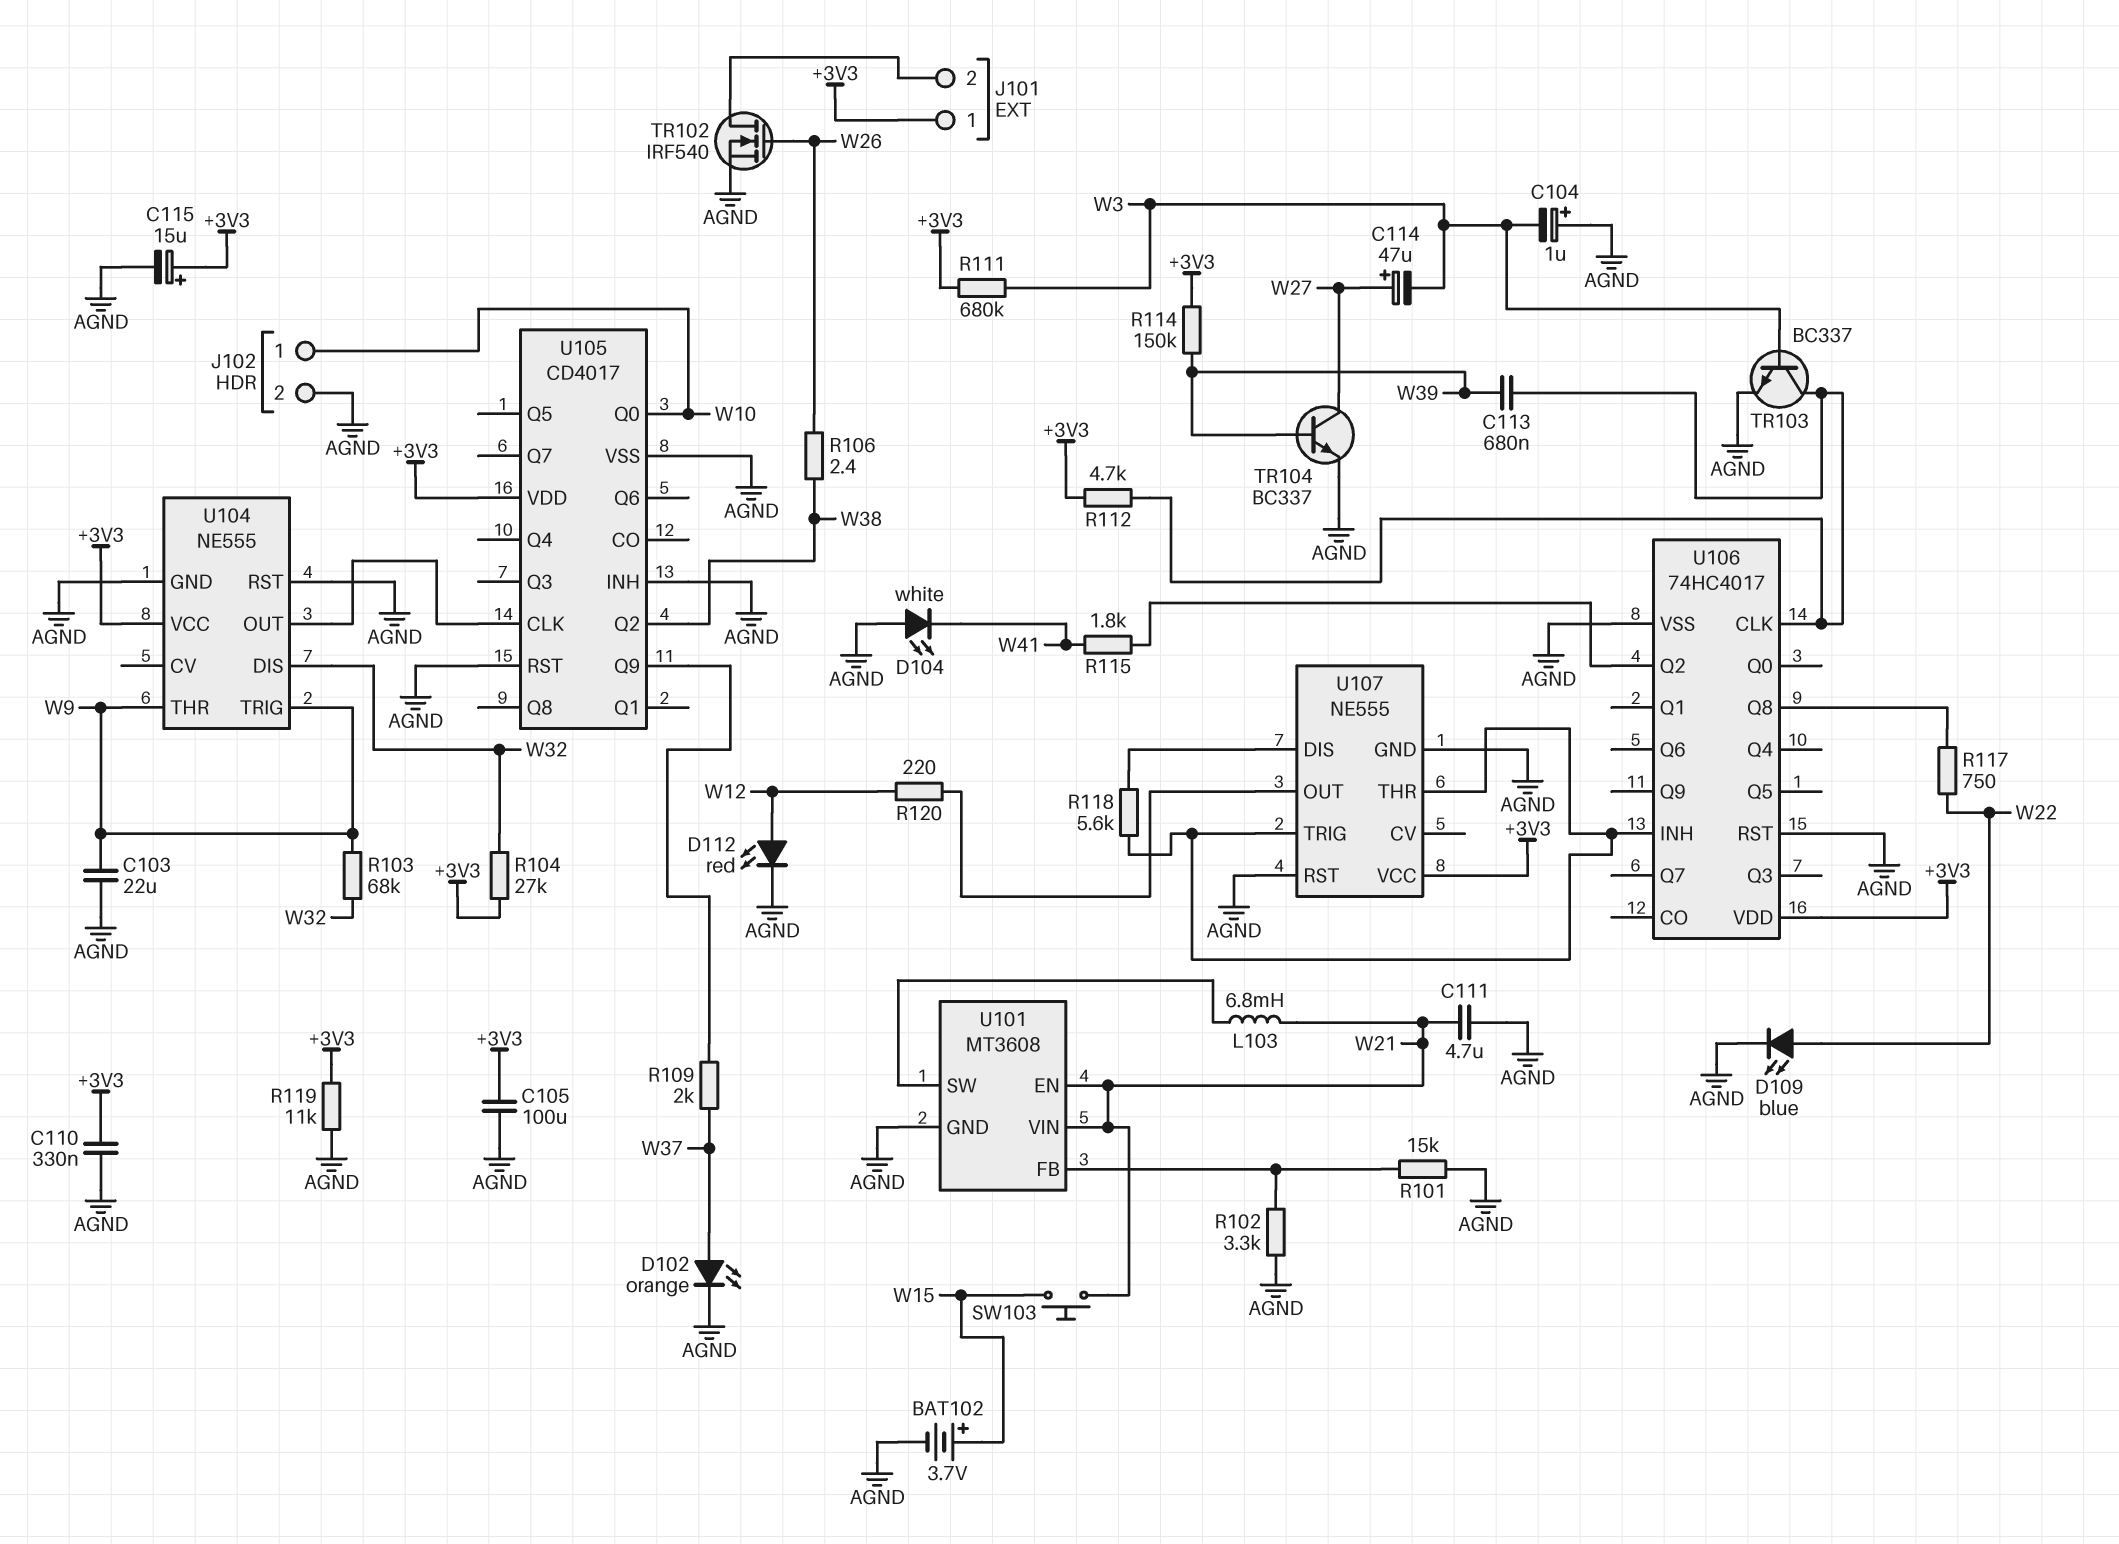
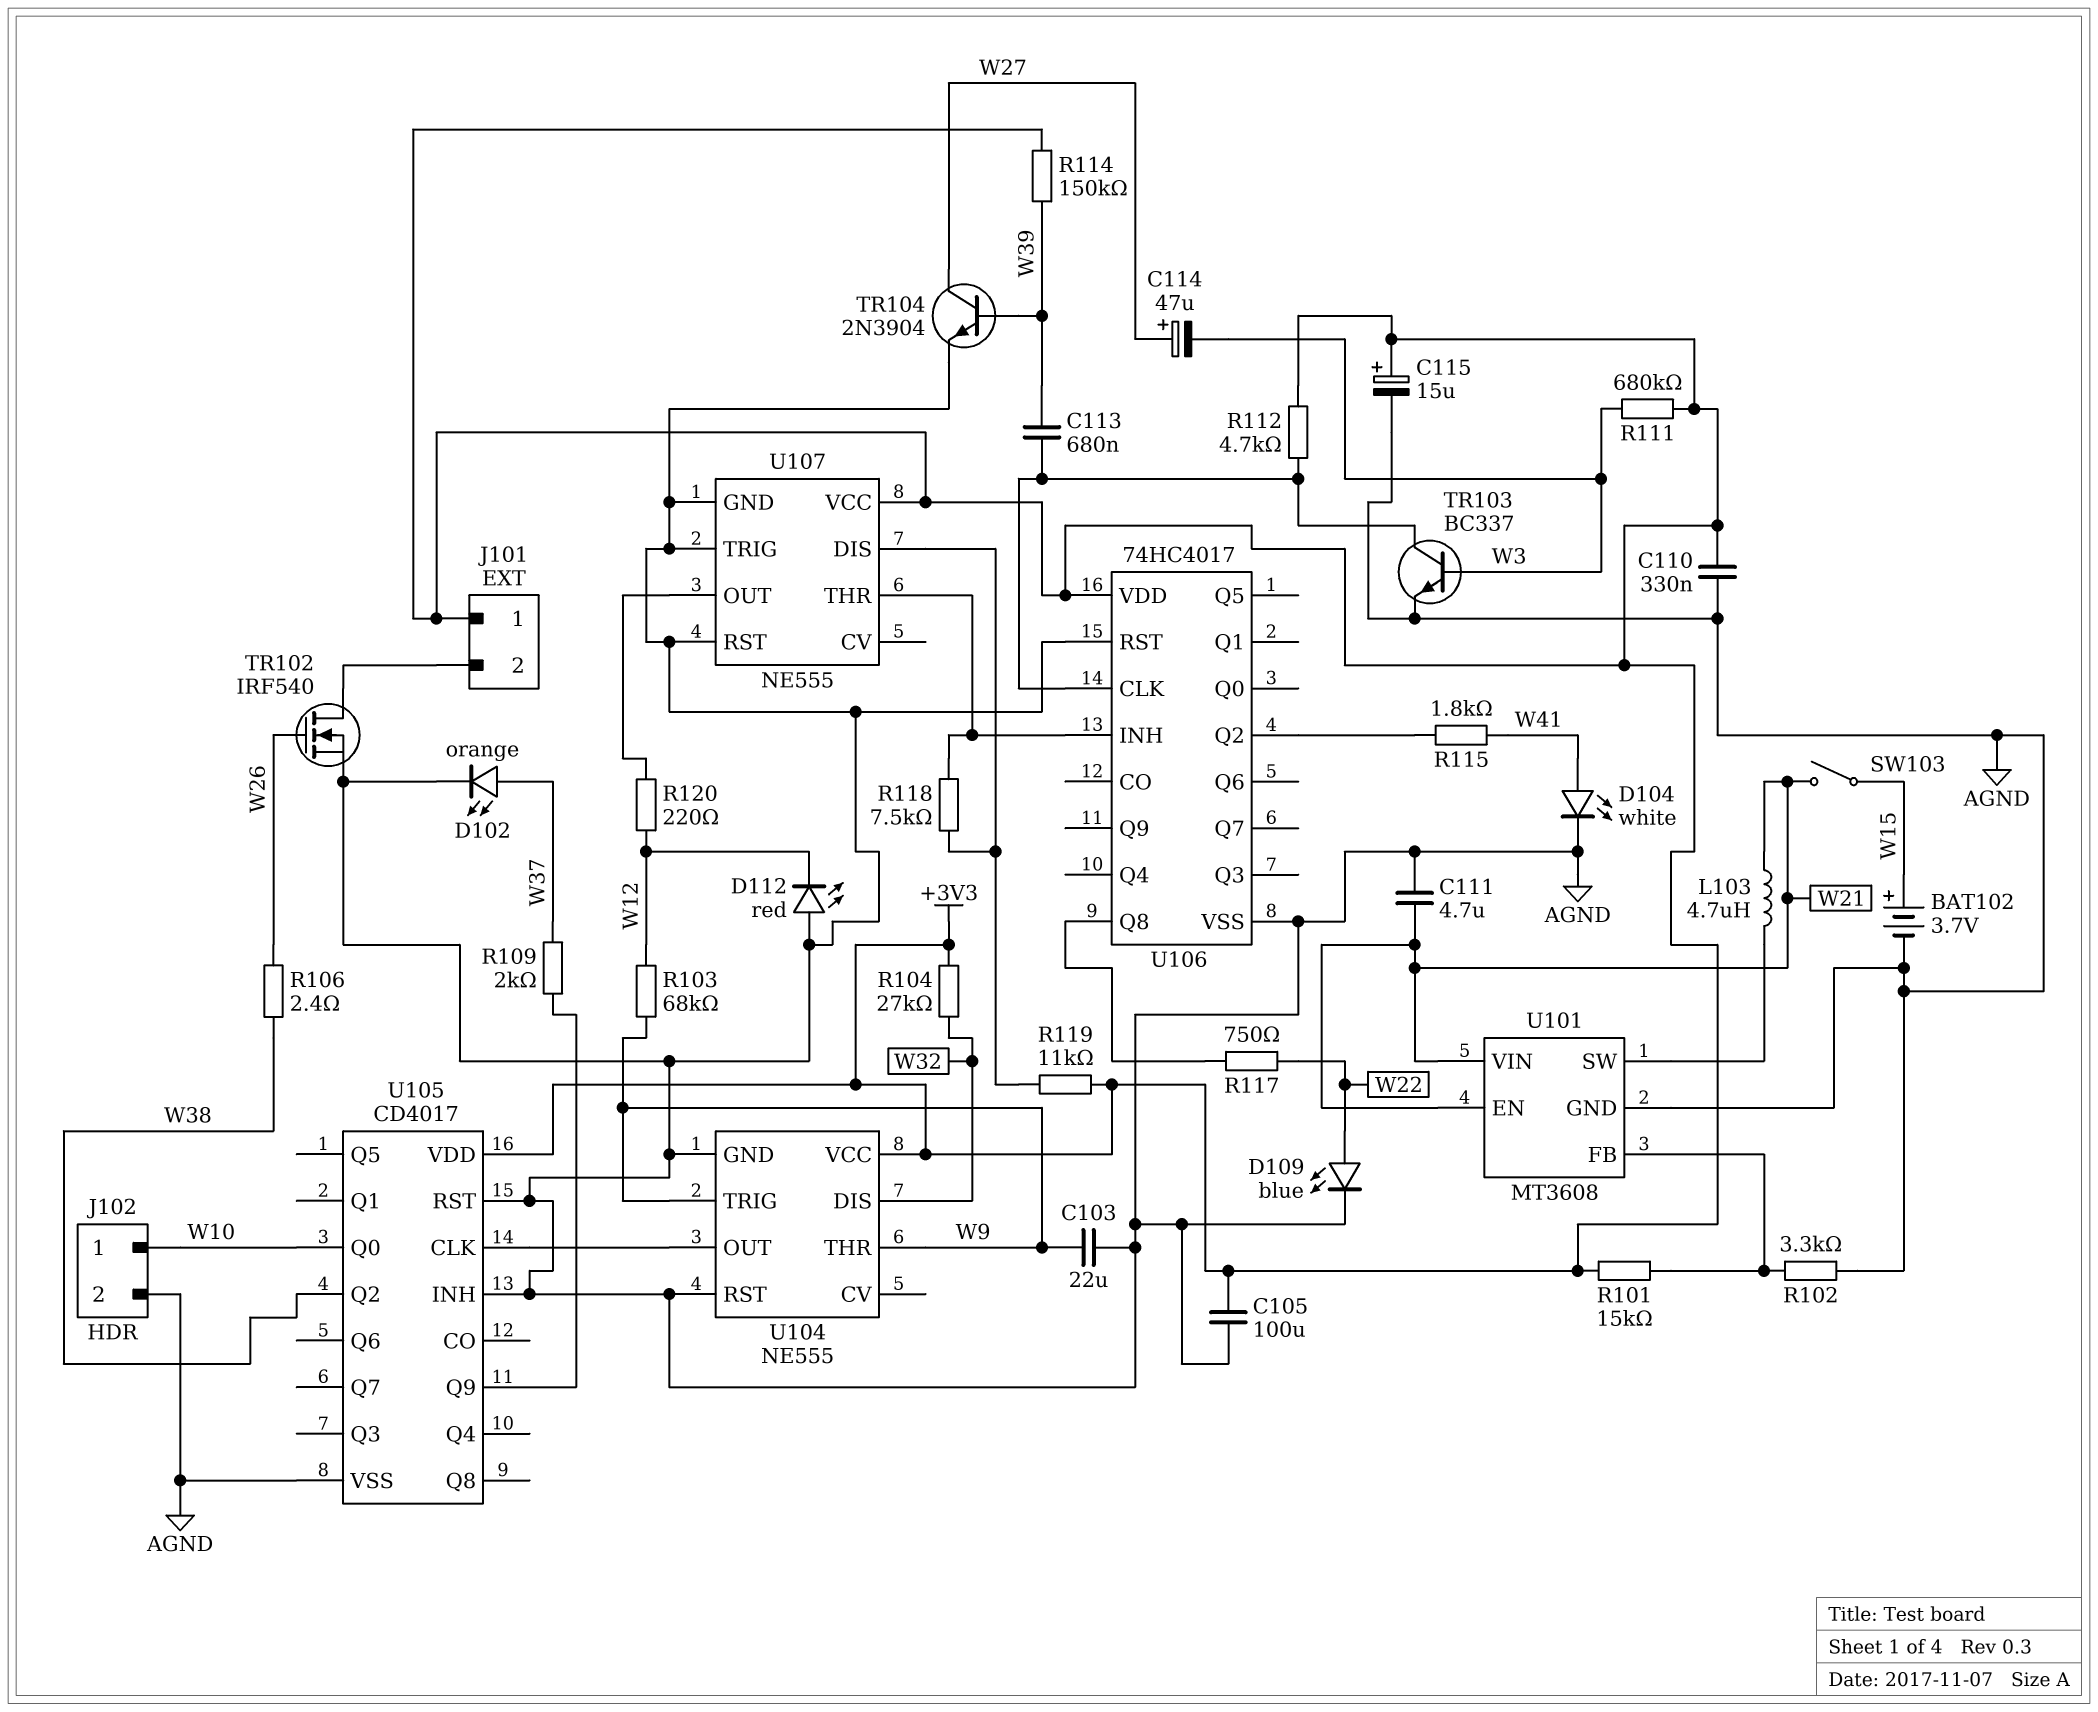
C104: 1uF (plus AGND, minus W3) -> none
D104: LED white (A AGND, K W41) -> LED white (A W41, K AGND)
D112: LED red (A W12, K AGND) -> LED red (A AGND, K W12)
L103: 6.8mH (U101/SW, W21) -> 4.7uH (U101/SW, W21)
R101: 15k (AGND, U101/FB) -> 15k (+3V3, U101/FB)
R103: 68k (W9, W32) -> 68k (W9, W12)
R118: 5.6k (U106/INH, U107/DIS) -> 7.5k (U106/INH, U107/DIS)
R119: 11k (+3V3, AGND) -> 11k (+3V3, U107/DIS)
SW103: button (W15, W21) -> switch (W15, W21)
TR104: NPN BC337 (B W39, C W27, E AGND) -> NPN 2N3904 (B W39, C W27, E AGND)
U107 pin TRIG: U106/INH -> AGND

